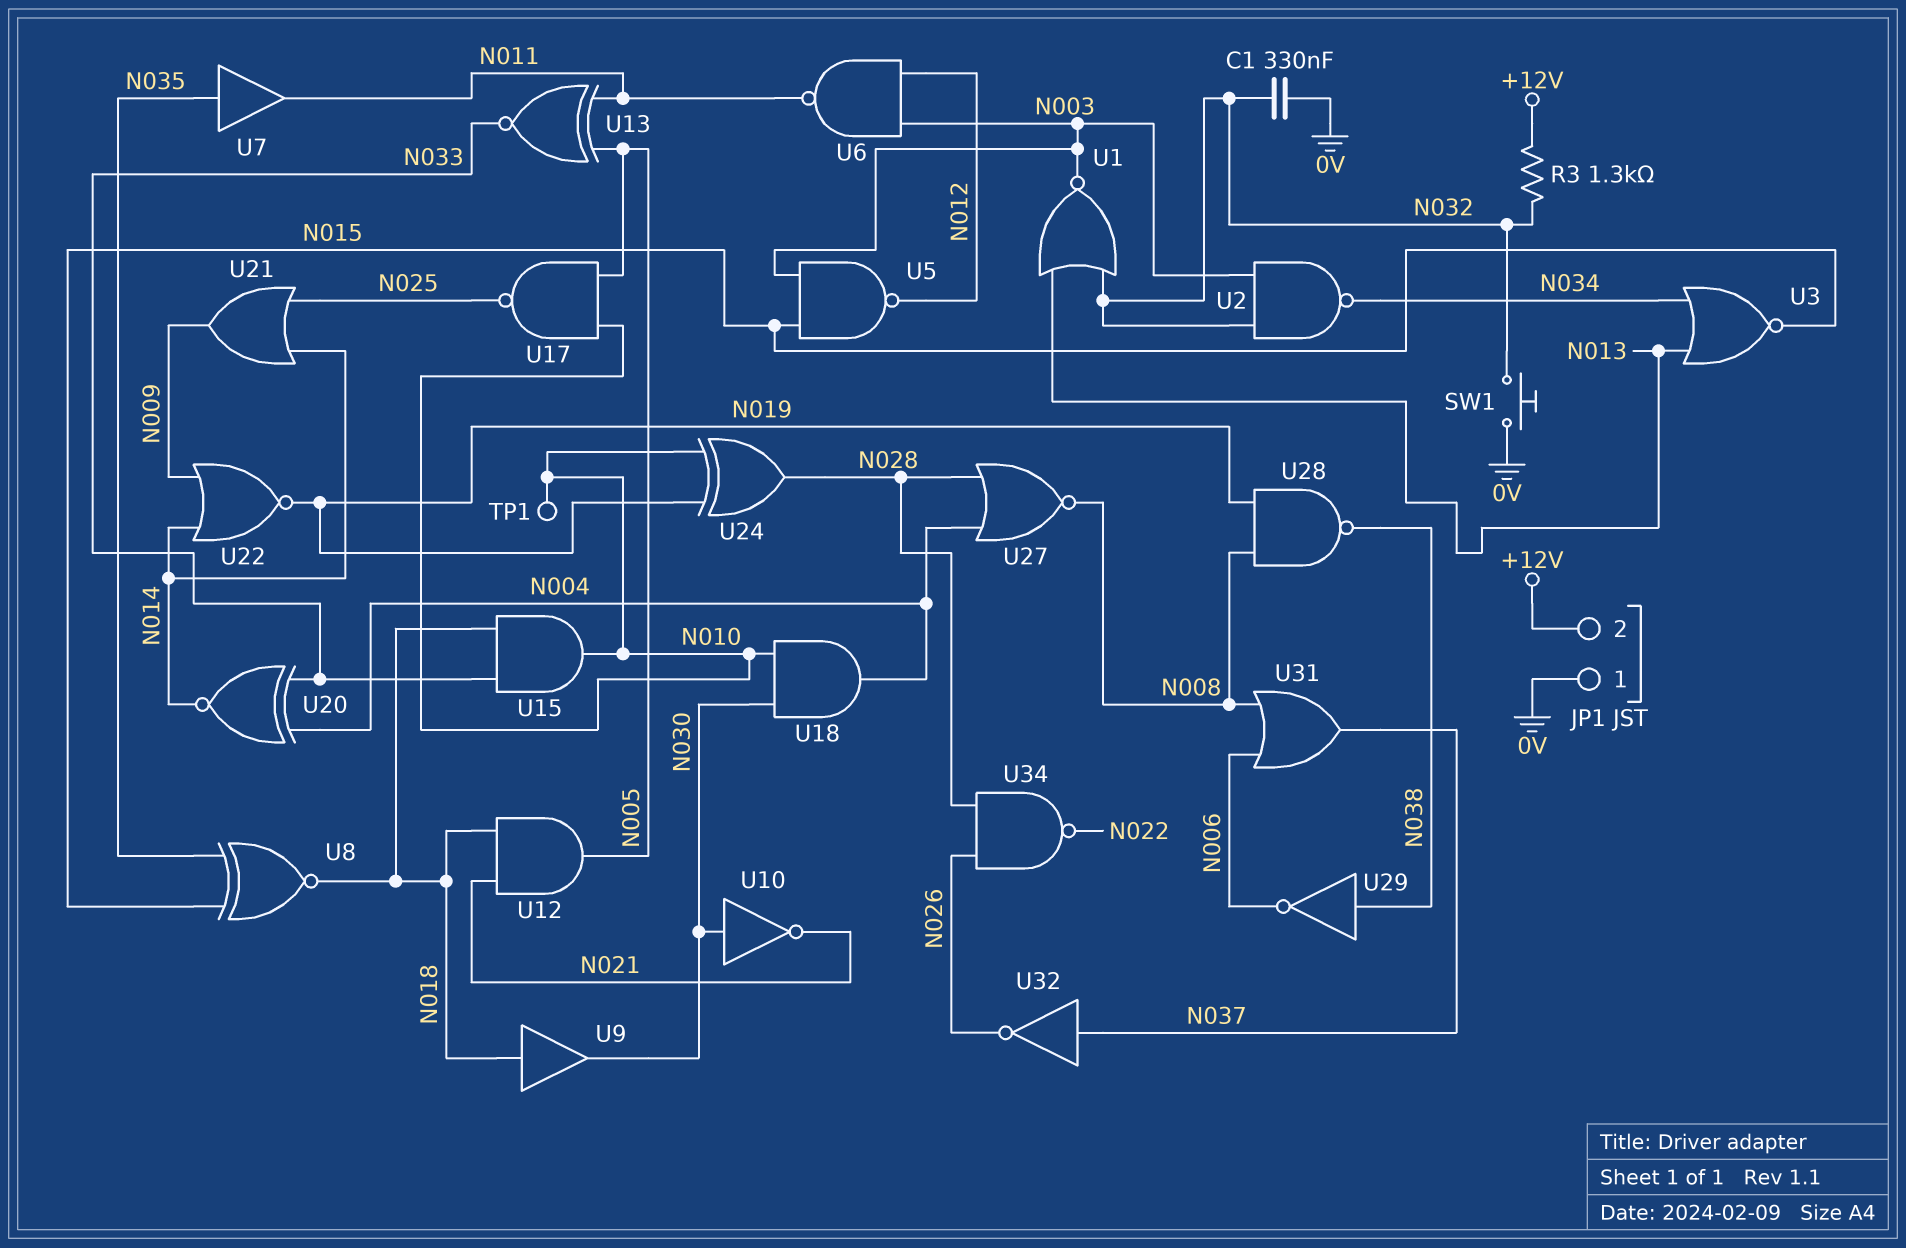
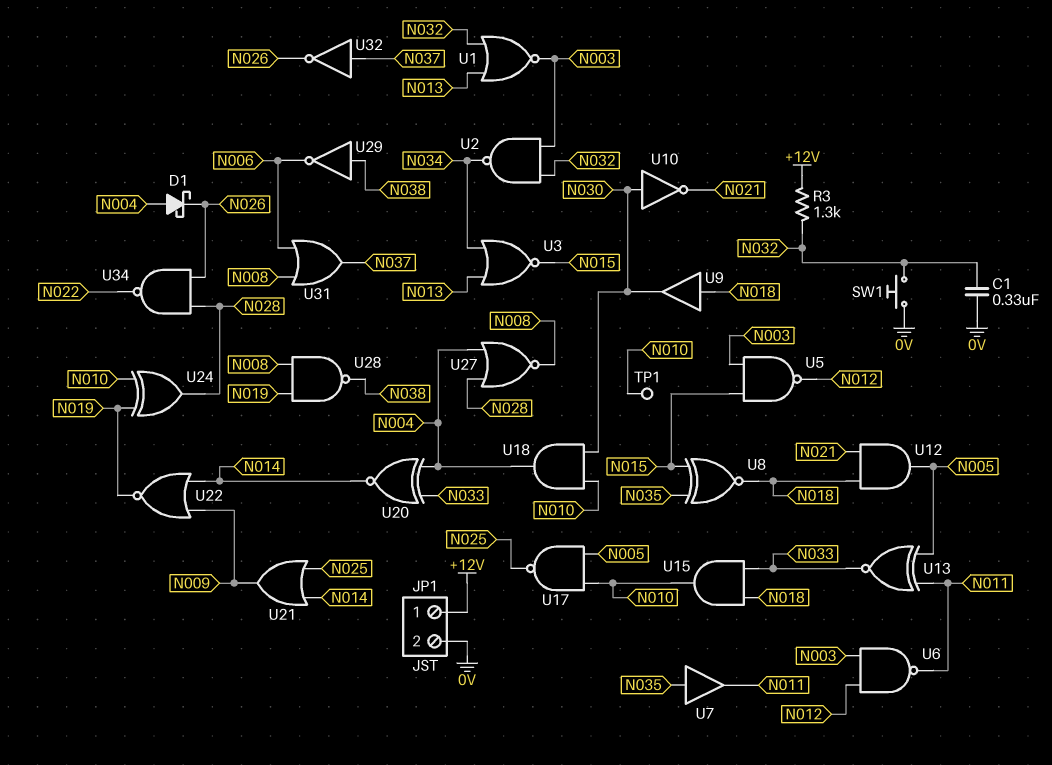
D1: none -> schottky (A N004, K N026)
JP1 pin 1: 0V -> +12V
JP1 pin 2: +12V -> 0V

